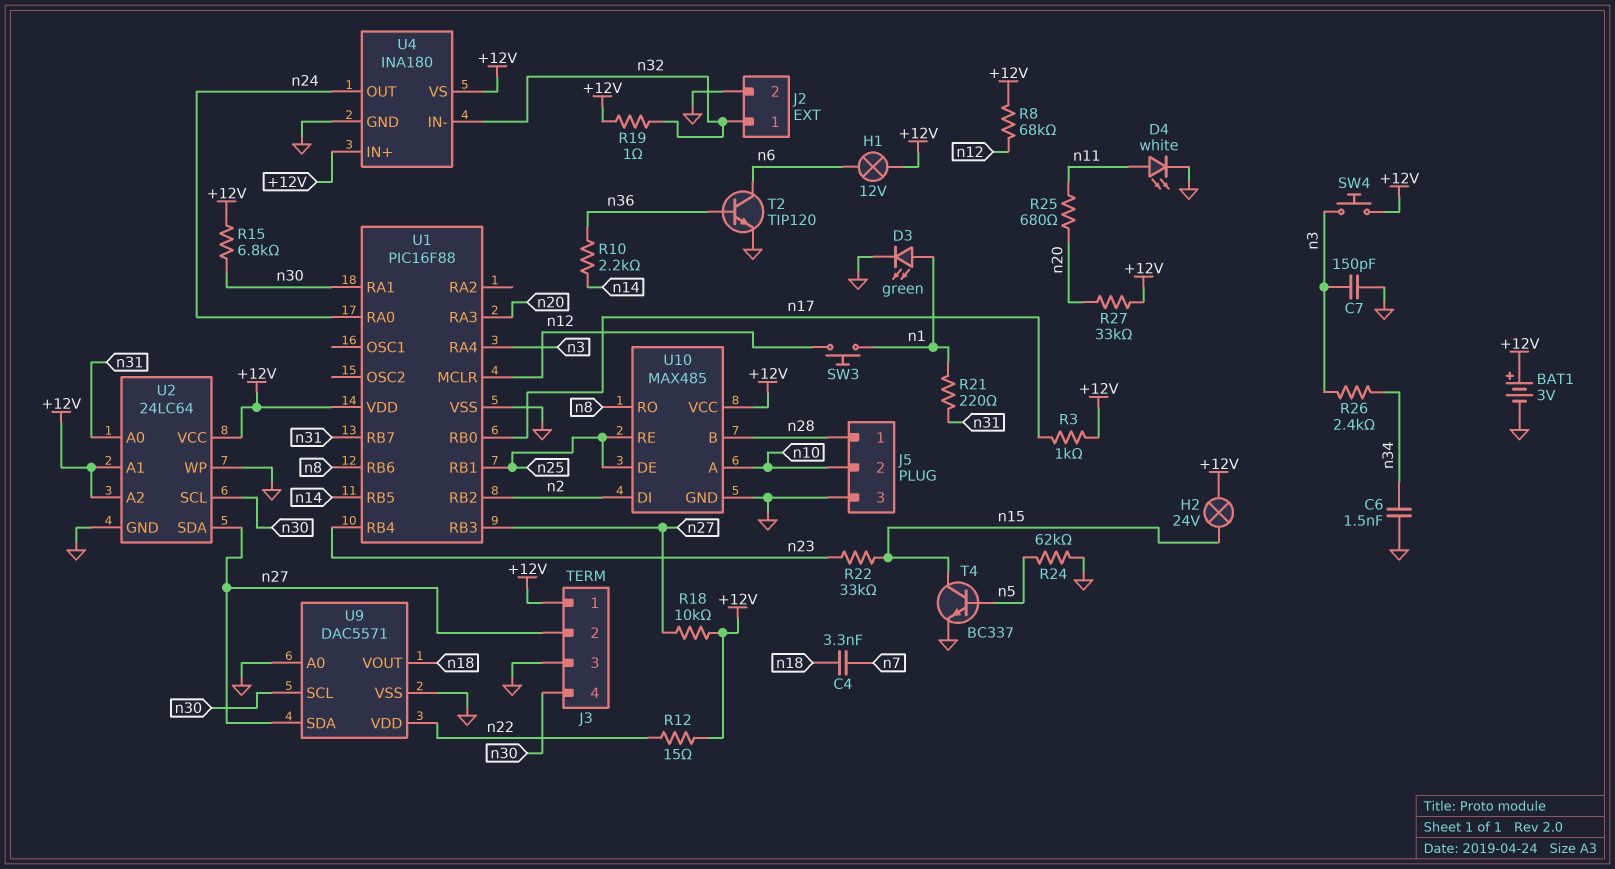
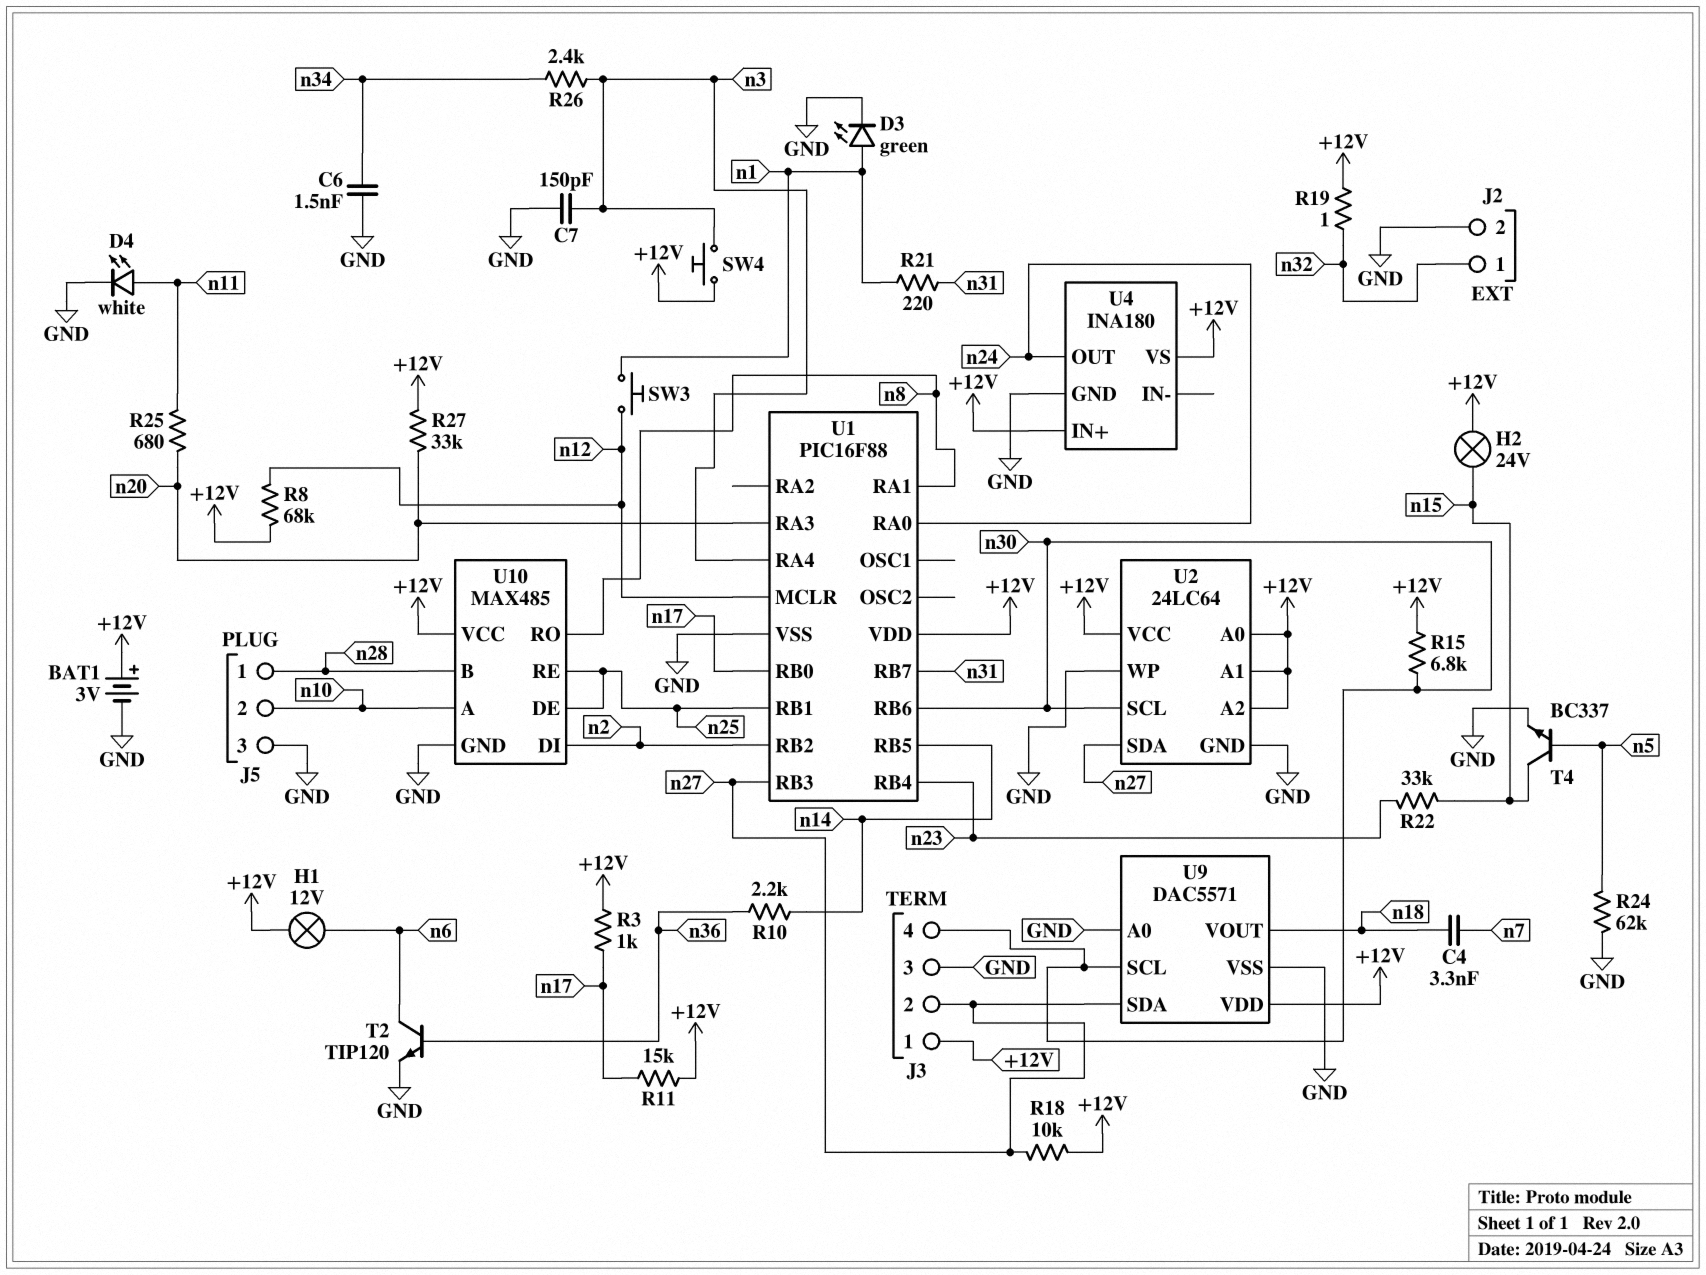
R11: none -> 15k (+12V, n17)
R12: 15 (+12V, n22) -> none
U1 pin RA1: n30 -> n8
U1 pin RB6: n8 -> n30
U2 pin A0: n31 -> +12V
U4 pin IN-: n32 -> none
U9 pin VDD: n22 -> +12V

